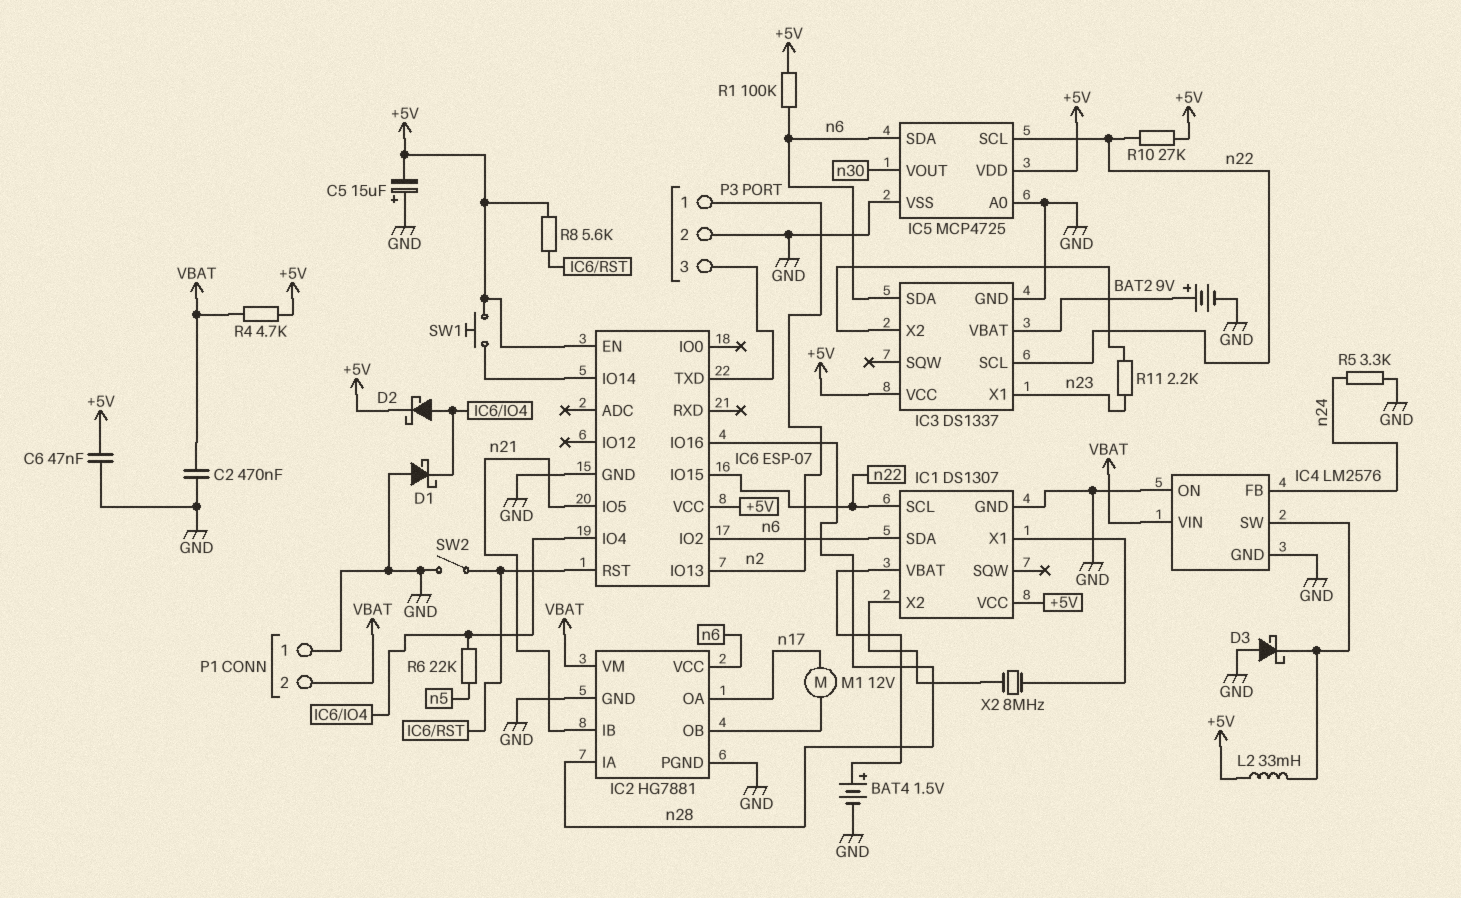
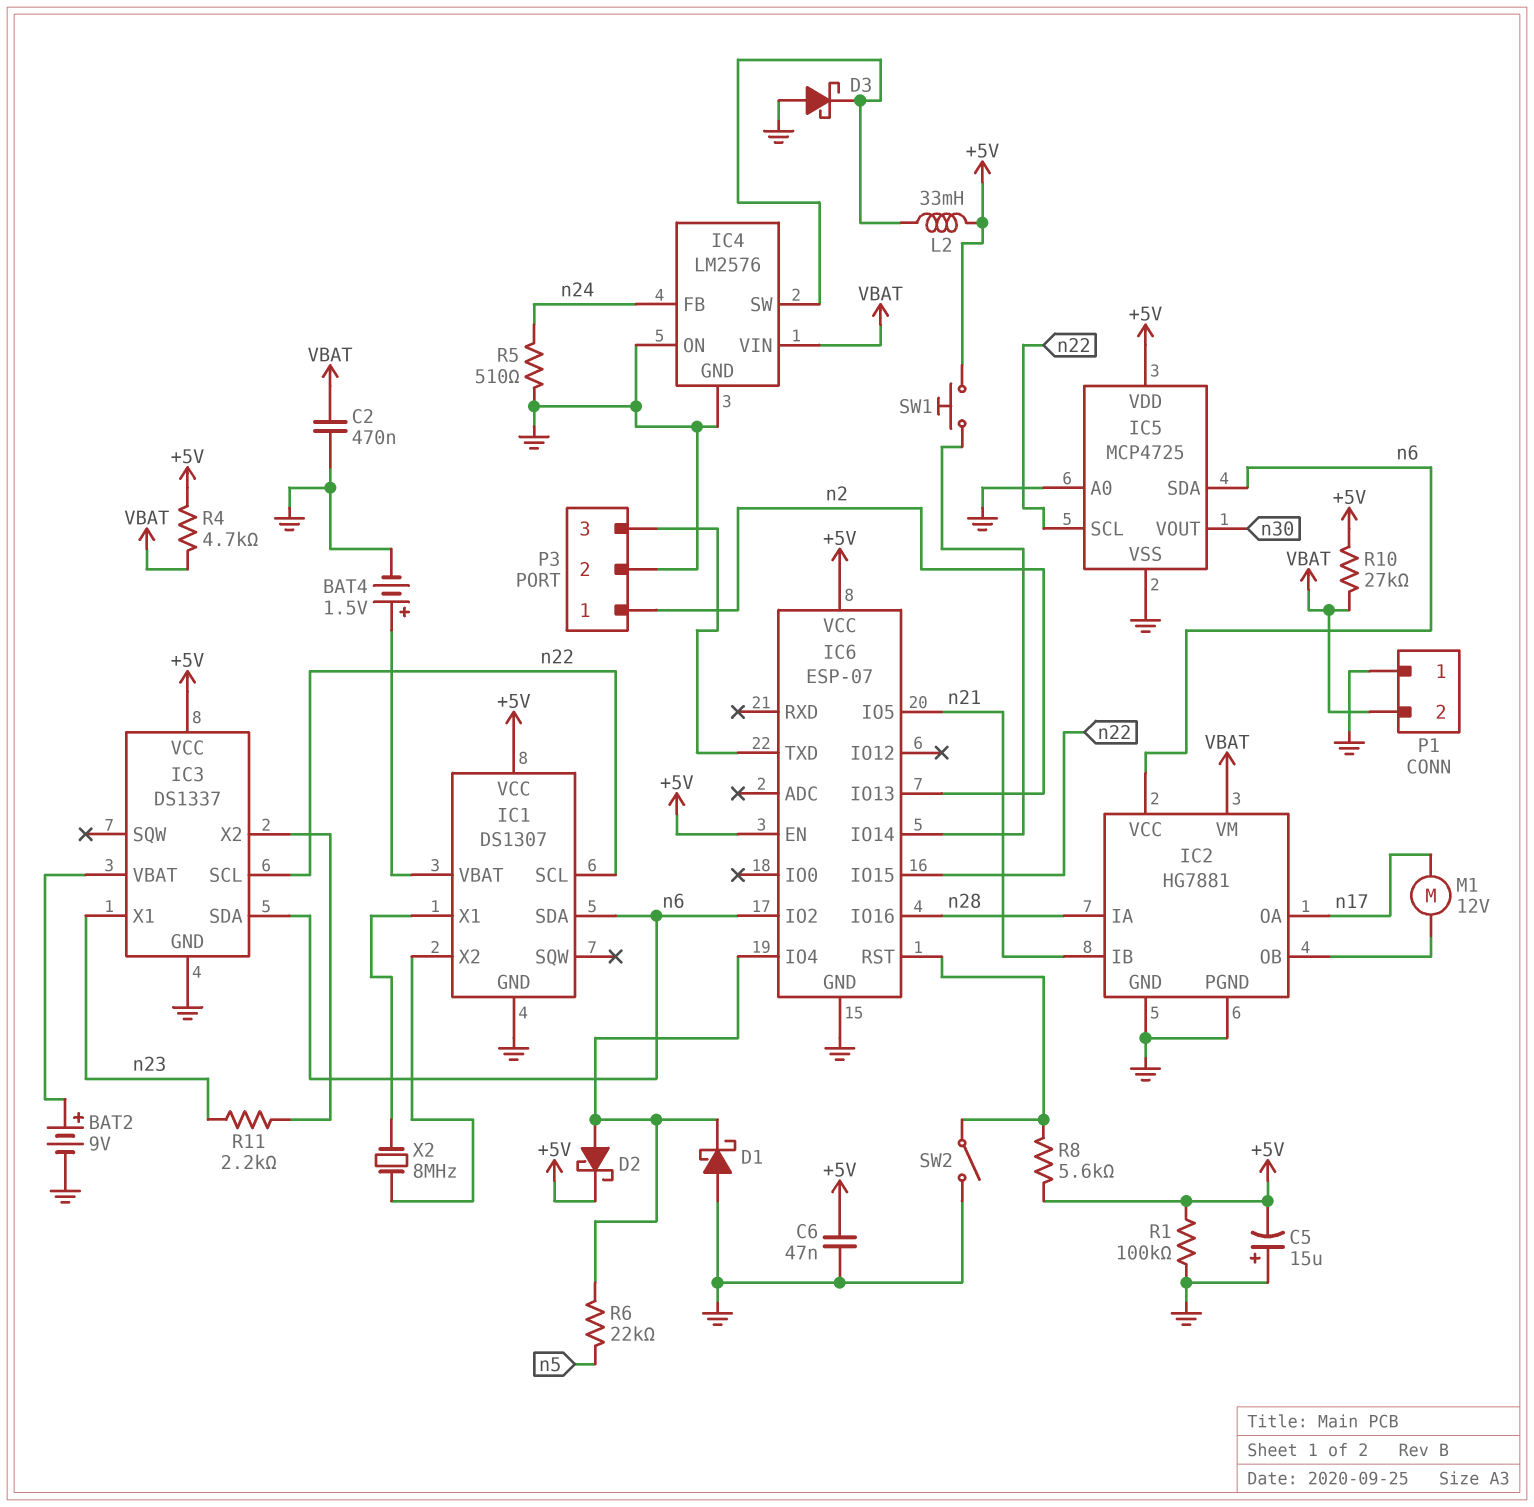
R1: 100k (+5V, n6) -> 100k (+5V, GND)
R5: 3.3k (GND, n24) -> 510 (GND, n24)
R10: 27k (+5V, n22) -> 27k (+5V, VBAT)

